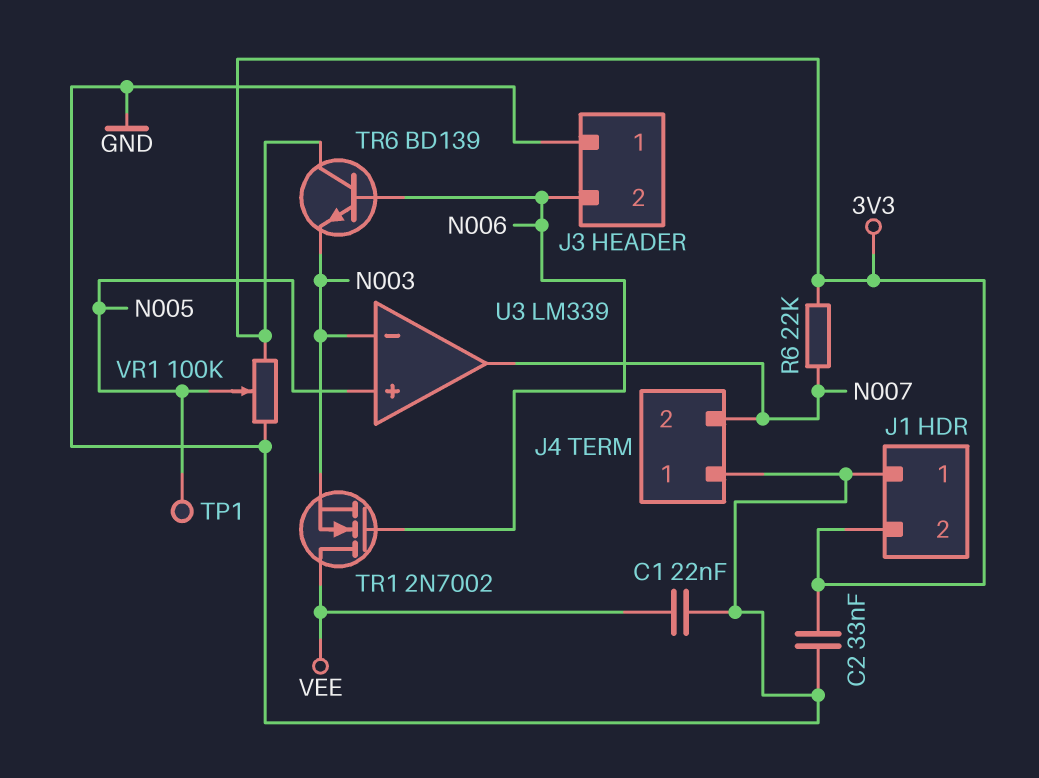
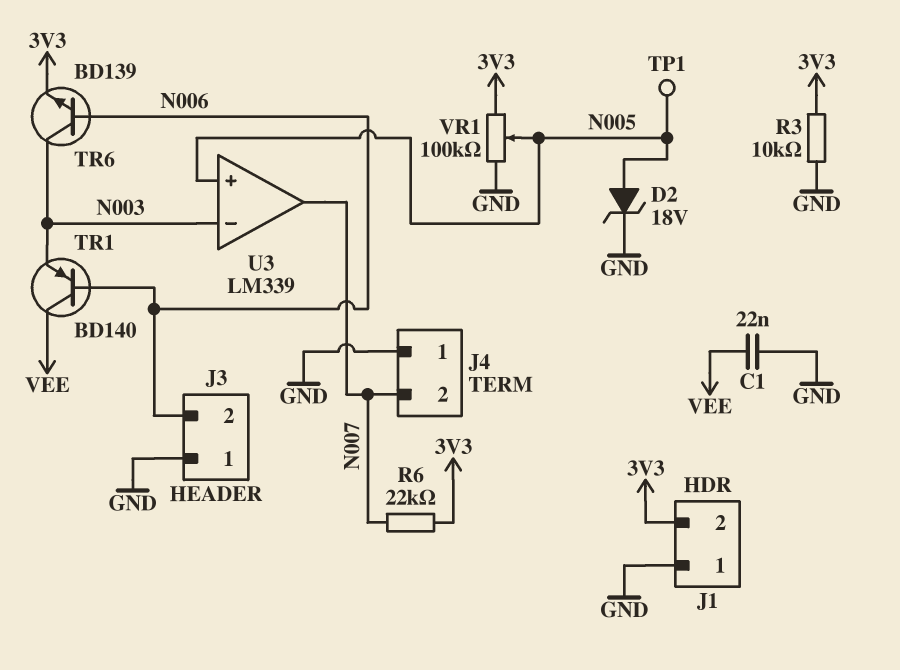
C2: 33nF (3V3, GND) -> none
D2: none -> zener 18V (A N005, K GND)
R3: none -> 10k (3V3, GND)
TR1: NMOS 2N7002 (G N006, D VEE, S N003) -> PNP BD140 (B N006, C VEE, E N003)
TR6: NPN BD139 (B N006, C 3V3, E N003) -> NPN BD139 (B N006, C N003, E 3V3)

